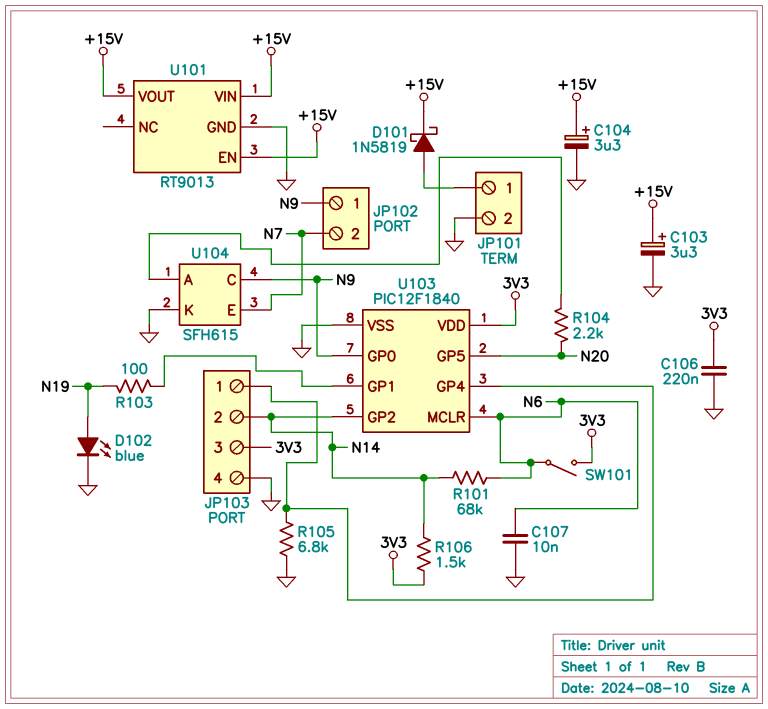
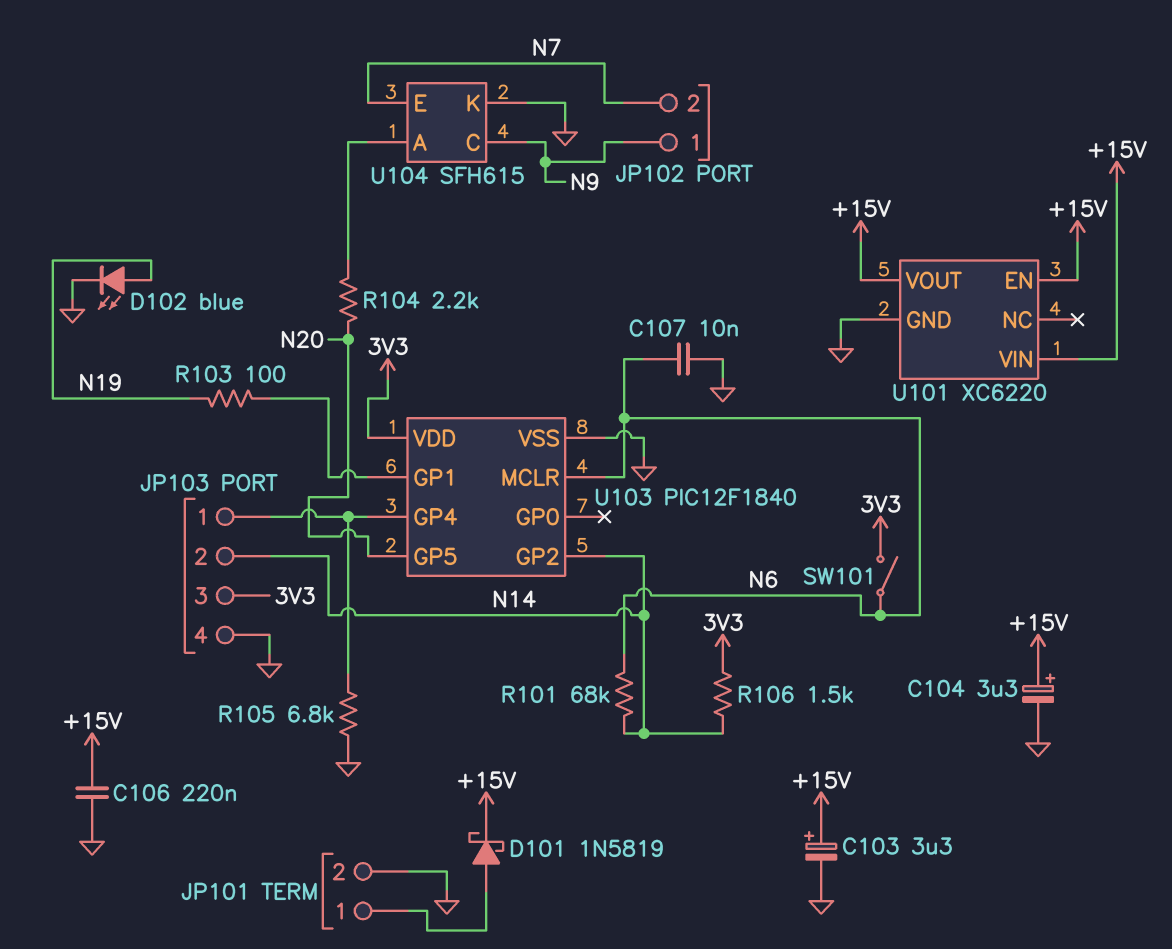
C106: 220nF (3V3, GND) -> 220nF (+15V, GND)
U101: RT9013 -> XC6220
U103 pin GP0: N9 -> none

